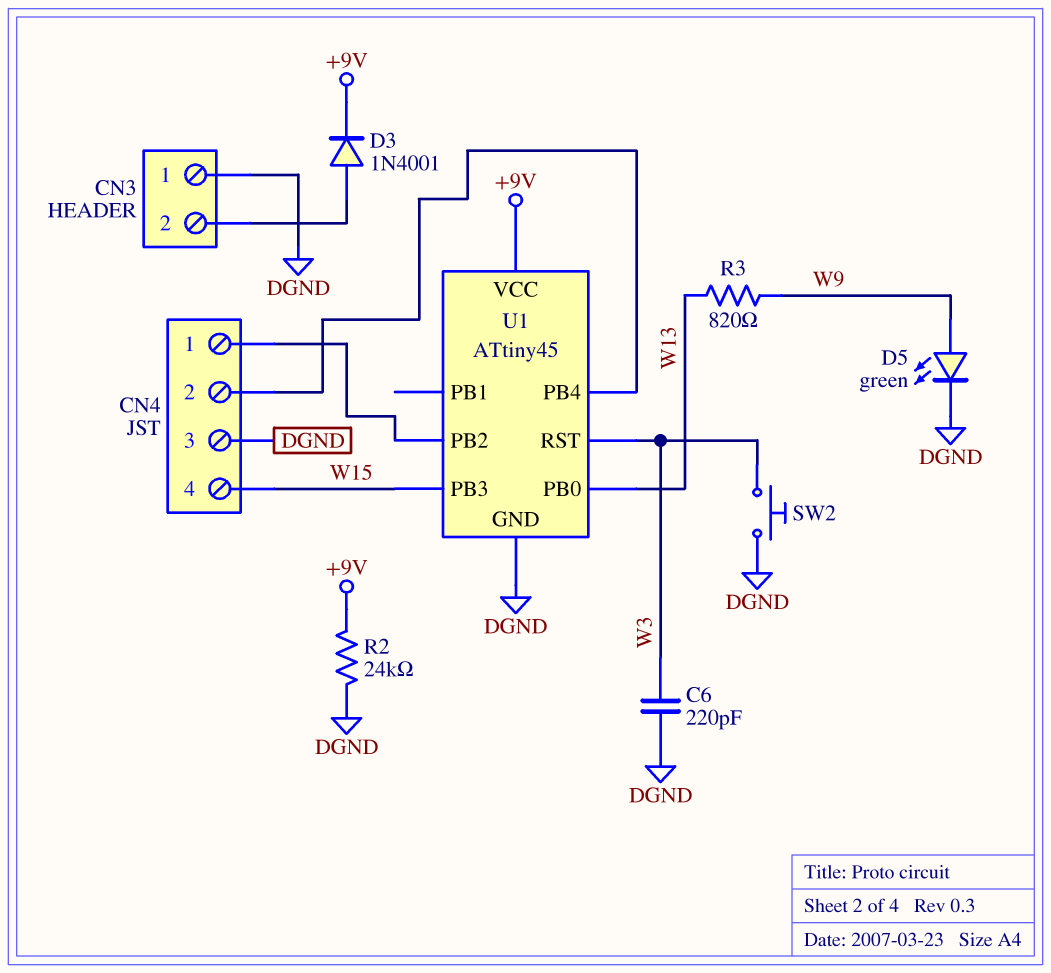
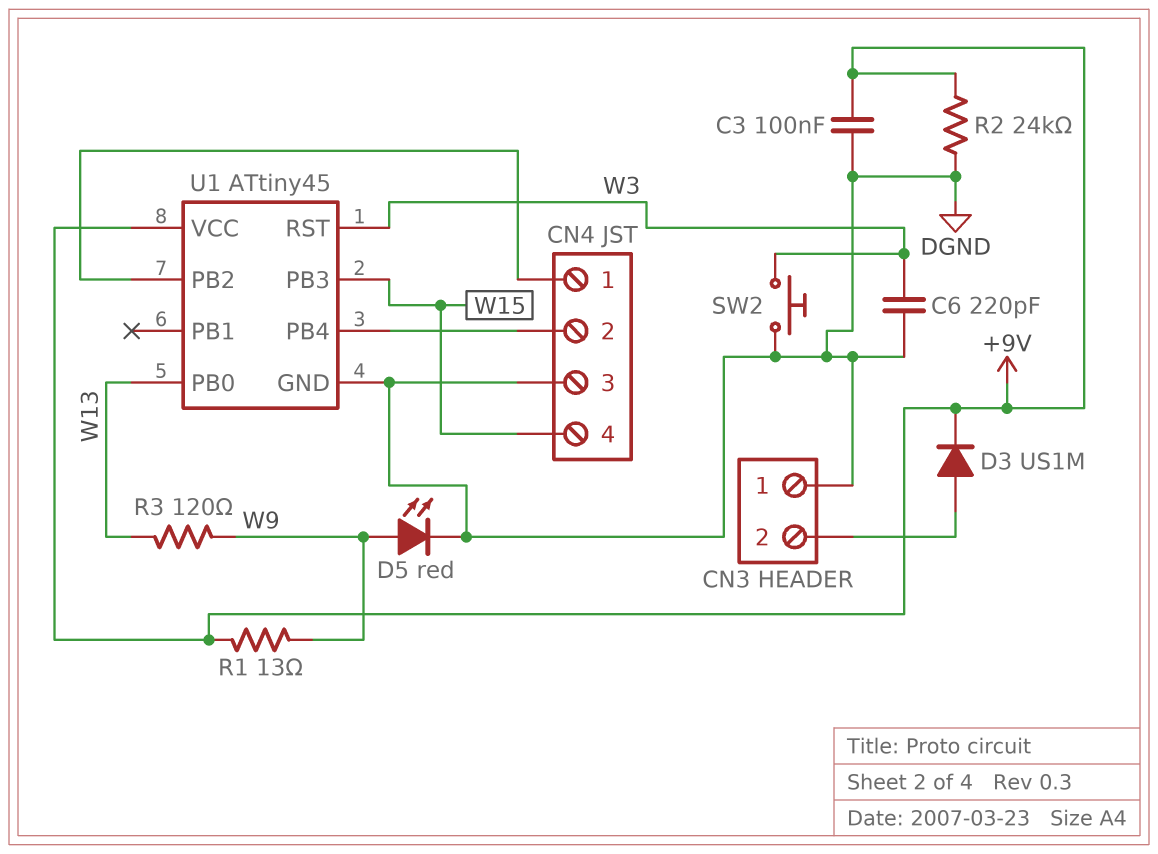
C3: none -> 100nF (+9V, DGND)
D3: diode 1N4001 (A CN3/2, K +9V) -> diode US1M (A CN3/2, K +9V)
D5: LED green (A W9, K DGND) -> LED red (A W9, K DGND)
R1: none -> 13 (+9V, W9)
R3: 820 (W9, W13) -> 120 (W9, W13)

